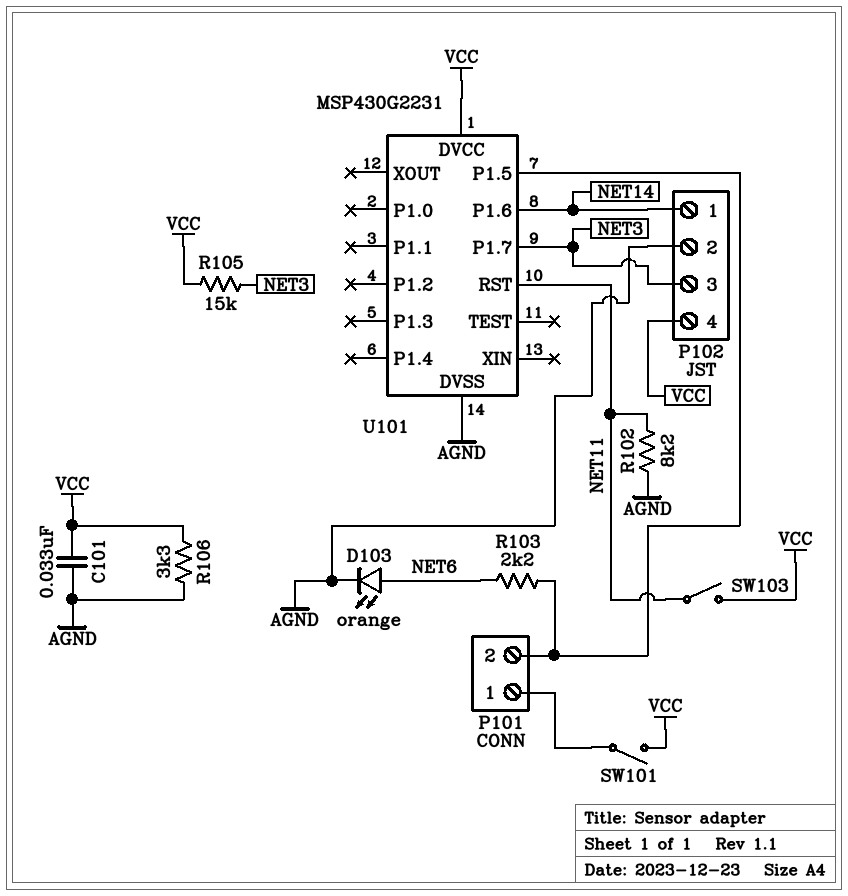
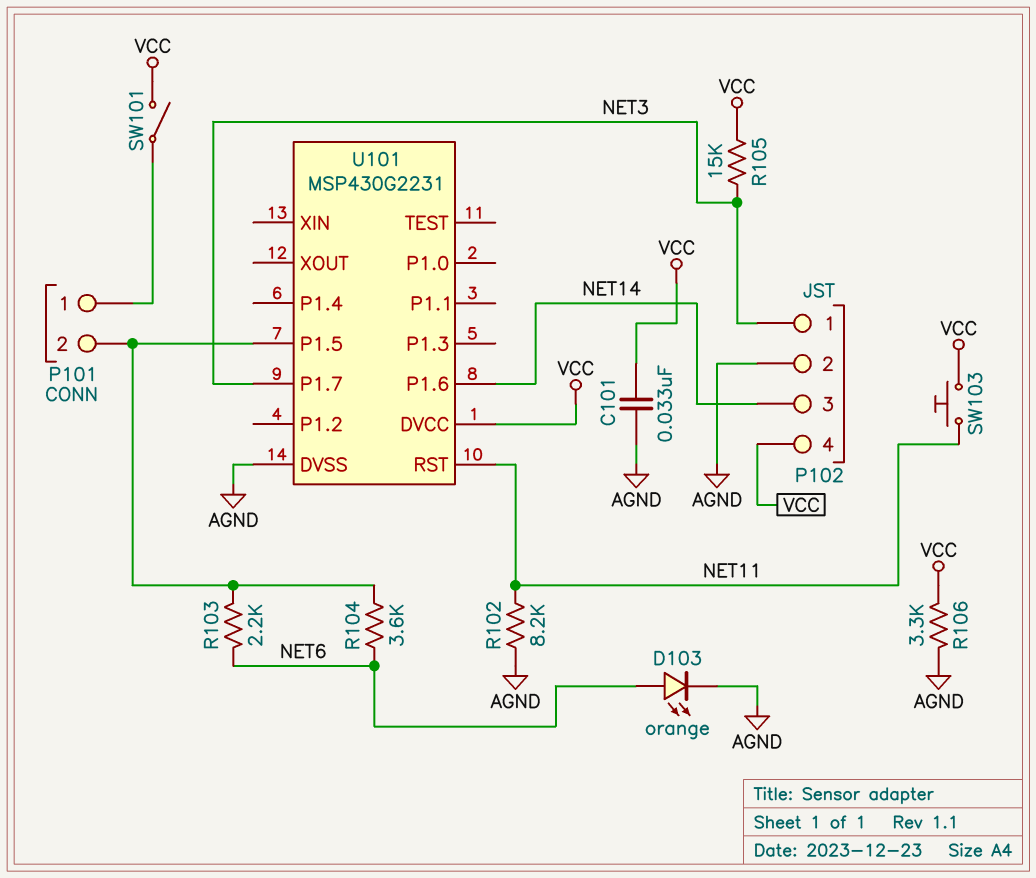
P102 pin 1: NET14 -> NET3
P102 pin 3: NET3 -> NET14
R104: none -> 3.6k (NET6, P101/2)
SW103: switch (NET11, VCC) -> button (NET11, VCC)

